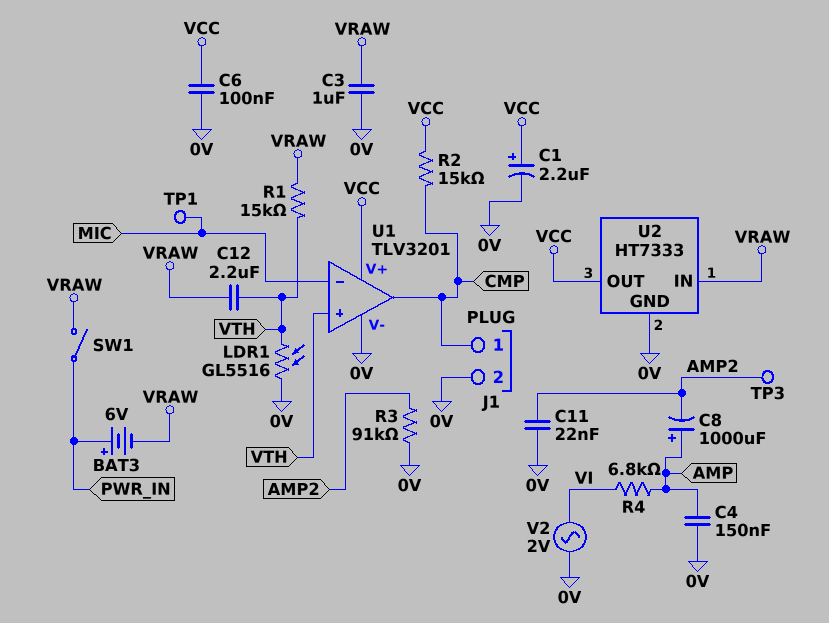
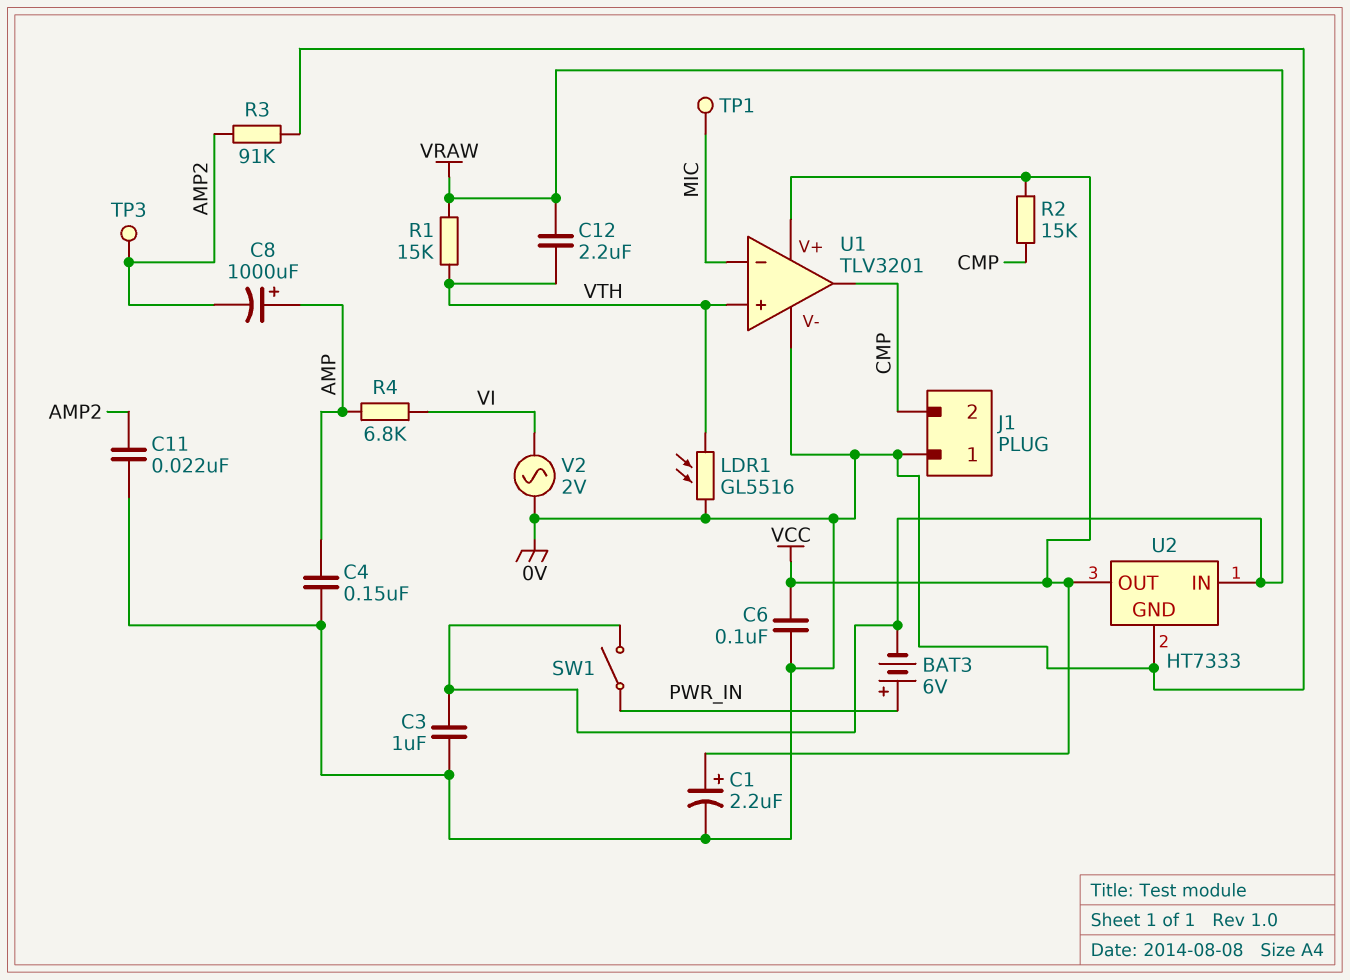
J1 pin 1: CMP -> 0V
J1 pin 2: 0V -> CMP

